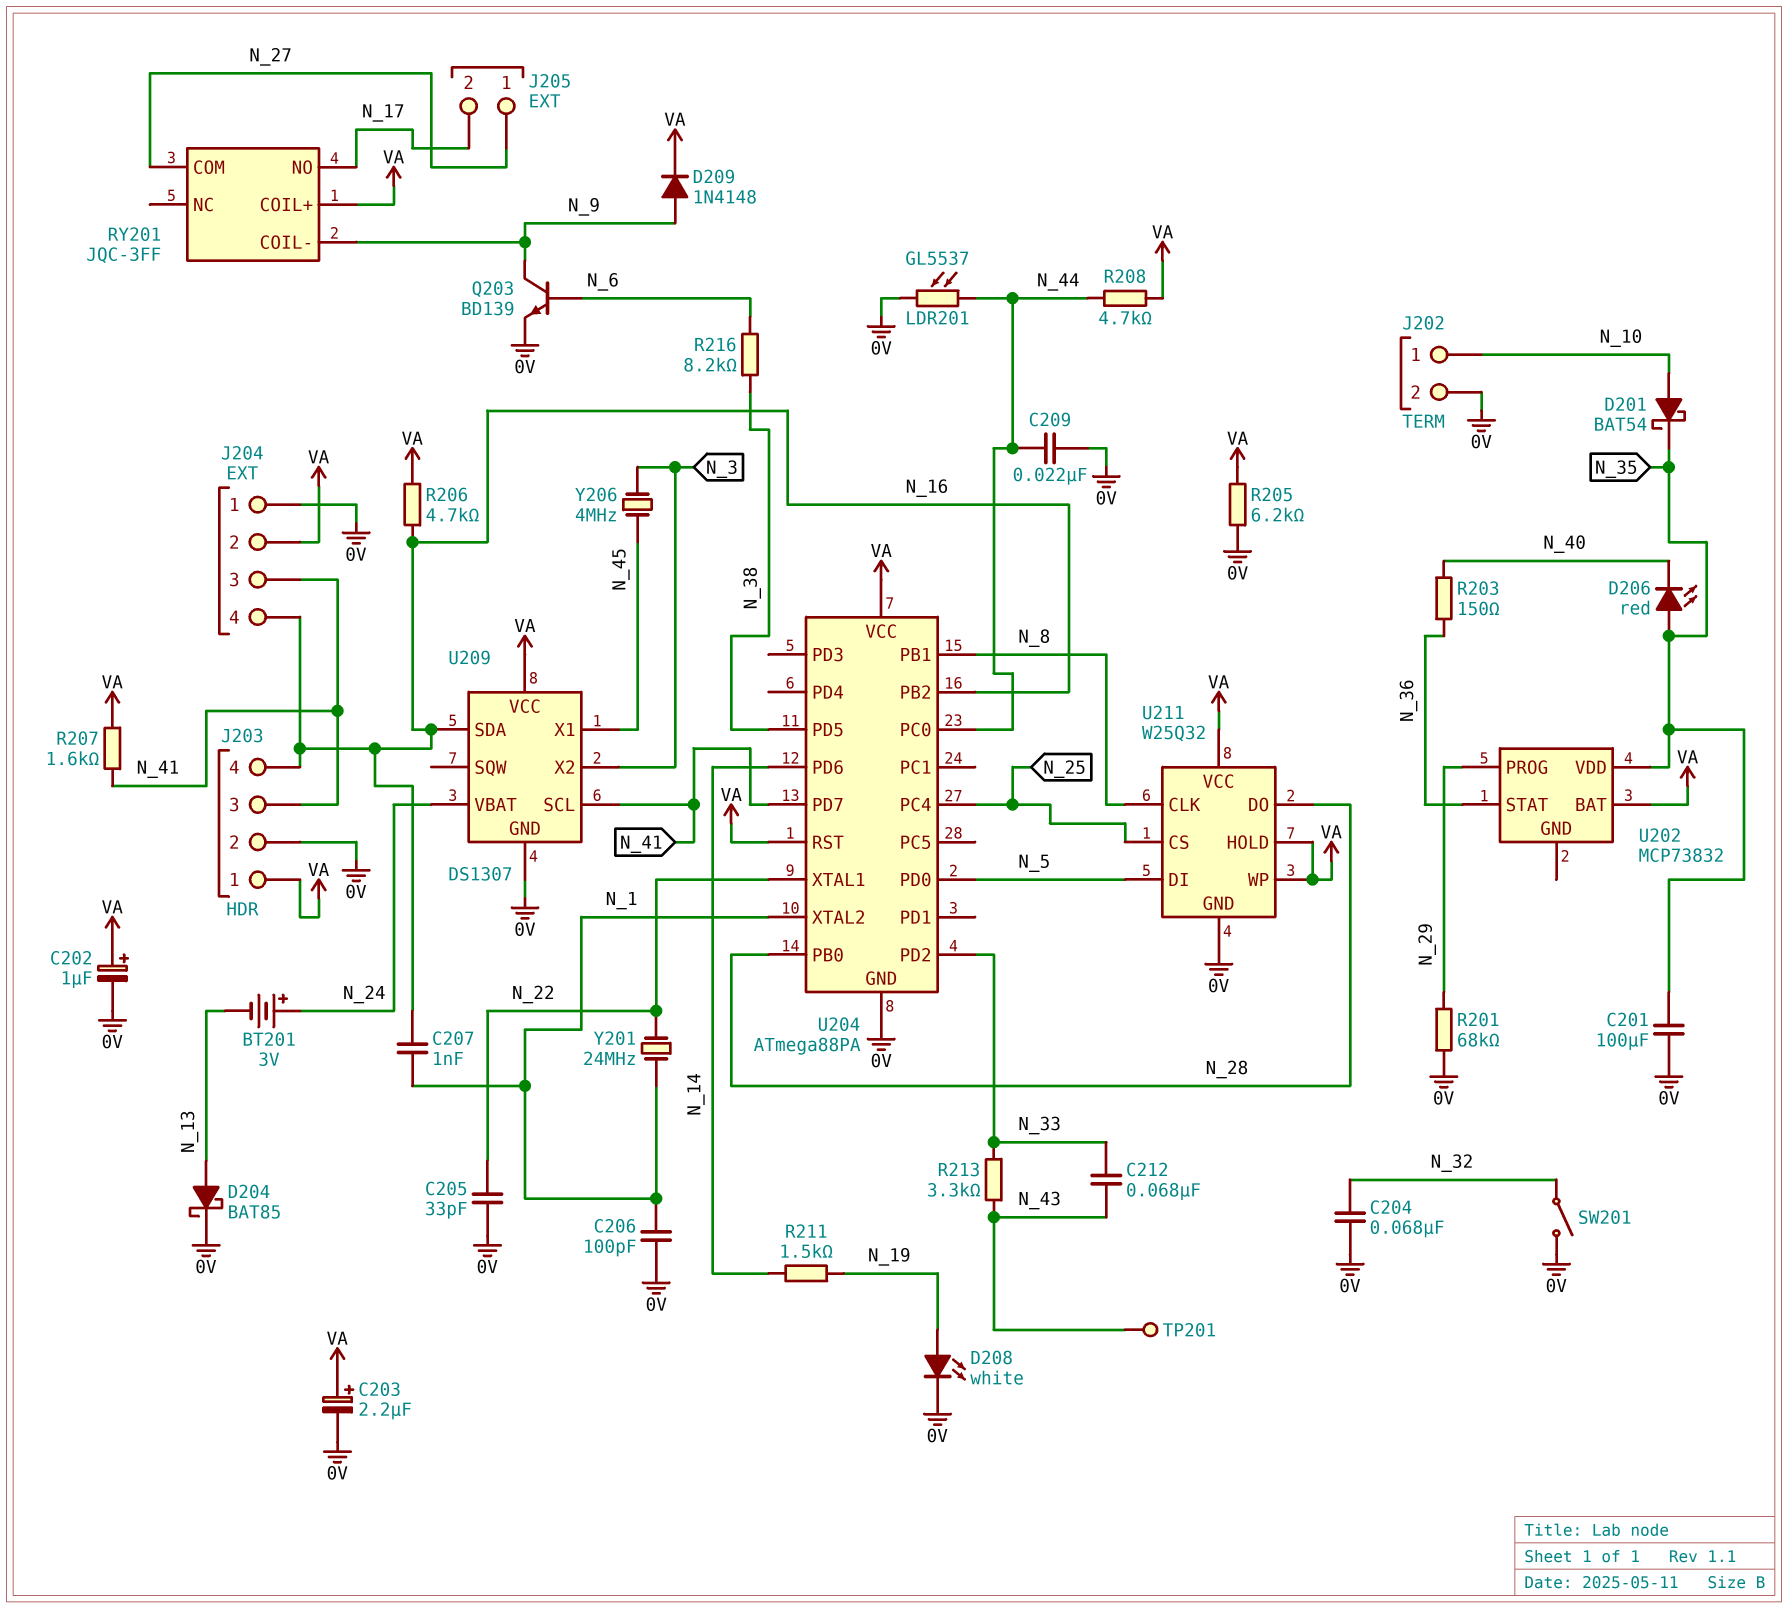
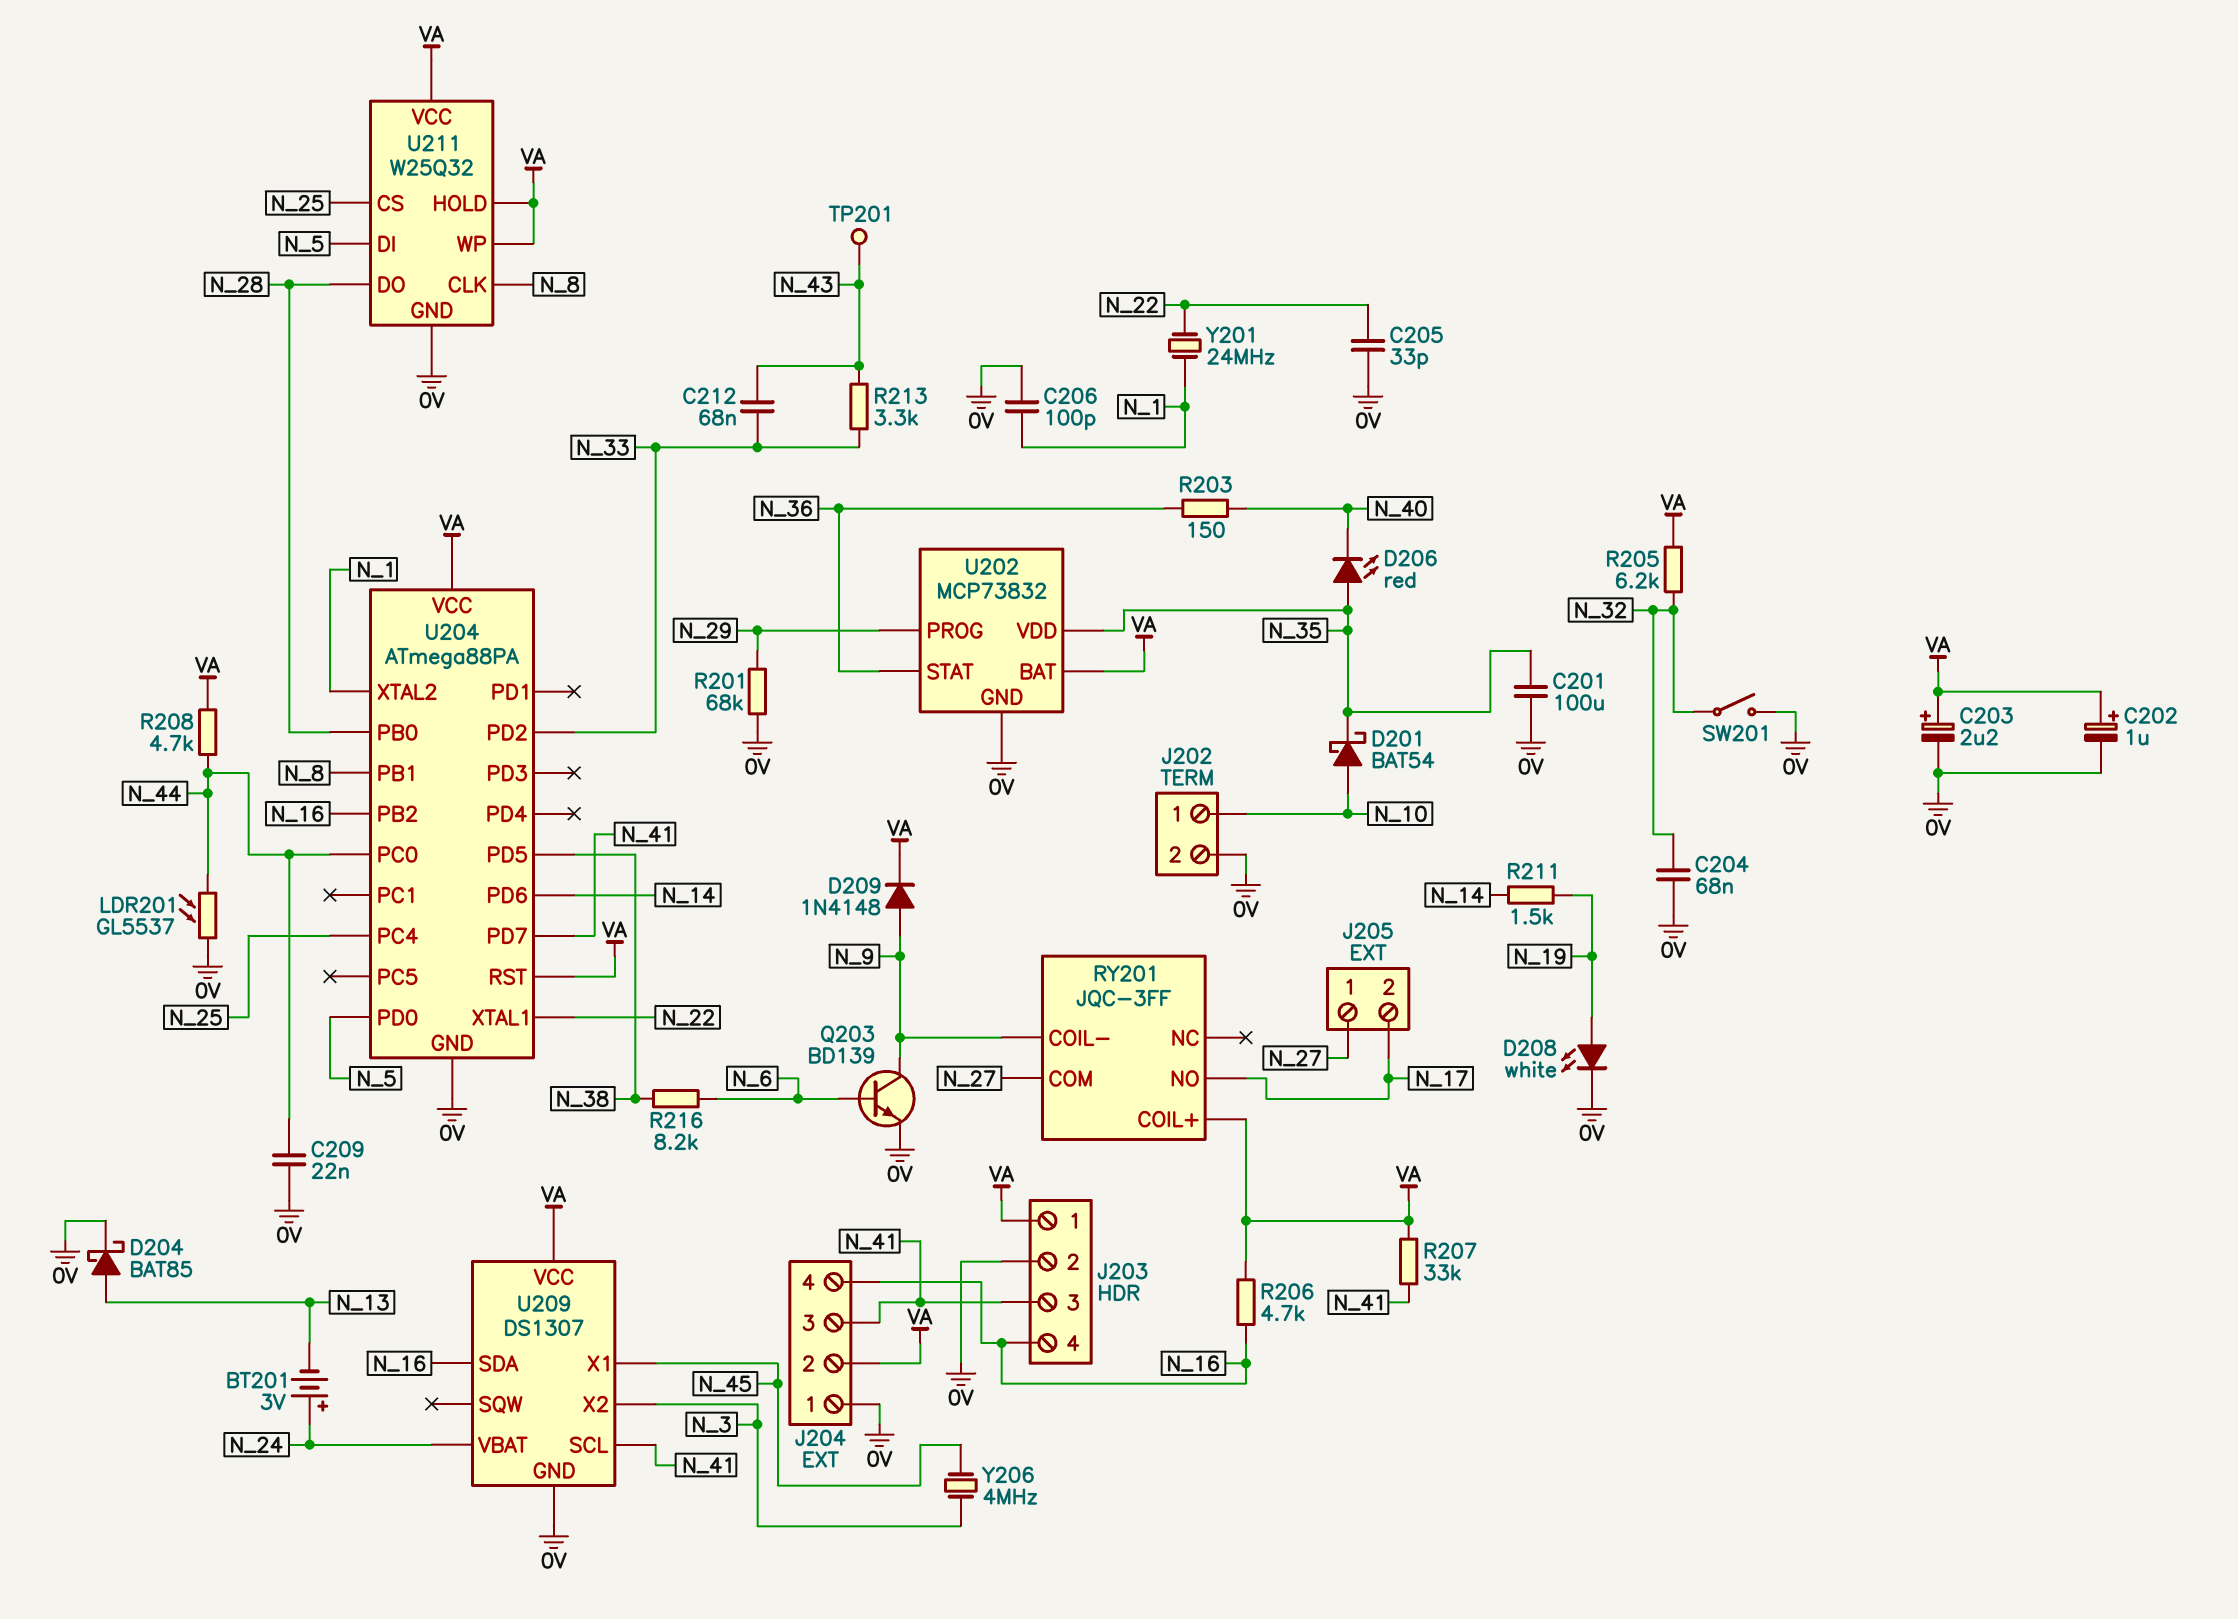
C207: 1nF (N_1, N_16) -> none
R205: 6.2k (0V, VA) -> 6.2k (N_32, VA)
R207: 1.6k (N_41, VA) -> 33k (N_41, VA)
U202 pin GND: none -> 0V

